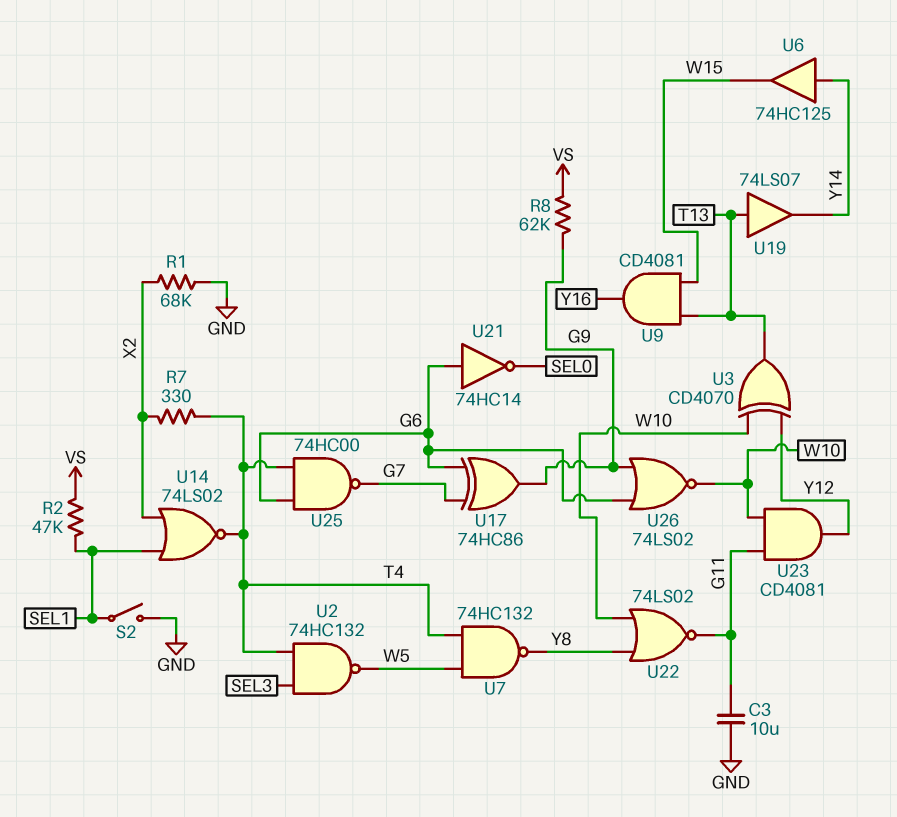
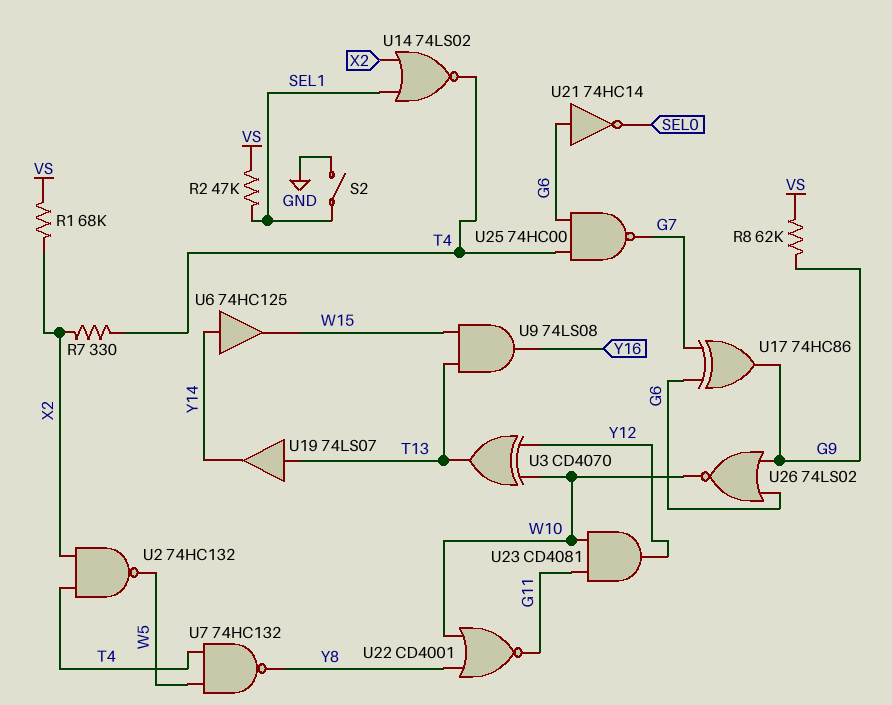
C3: 10uF (G11, GND) -> none
R1: 68k (GND, X2) -> 68k (VS, X2)
U2: NAND 74HC132 (in SEL3, in T4, out W5) -> NAND 74HC132 (in T4, in X2, out W5)
U9: AND CD4081 (in T13, in W15, out Y16) -> AND 74LS08 (in T13, in W15, out Y16)
U22: NOR 74LS02 (in W10, in Y8, out G11) -> NOR CD4001 (in W10, in Y8, out G11)

